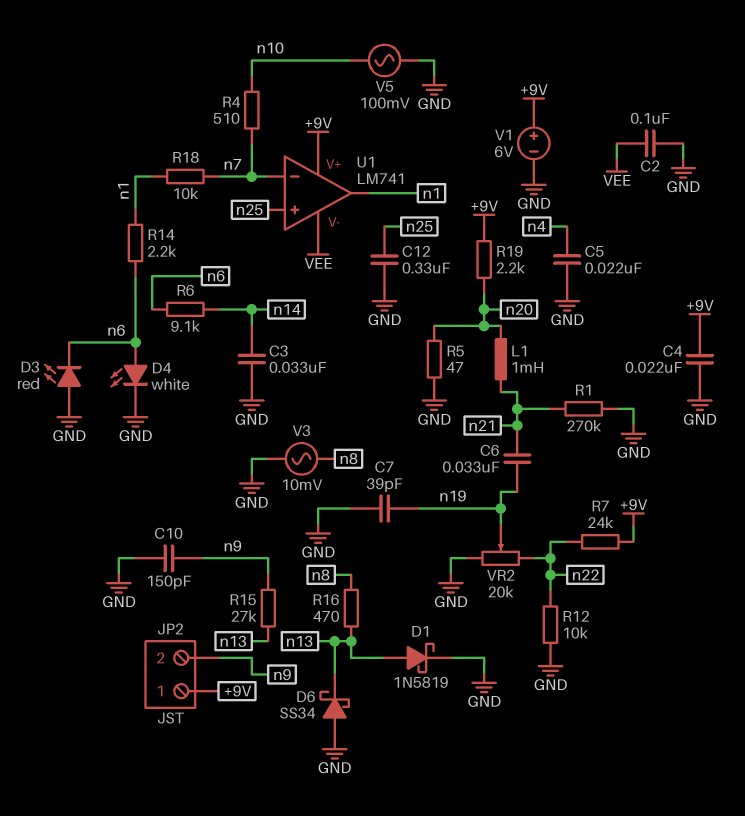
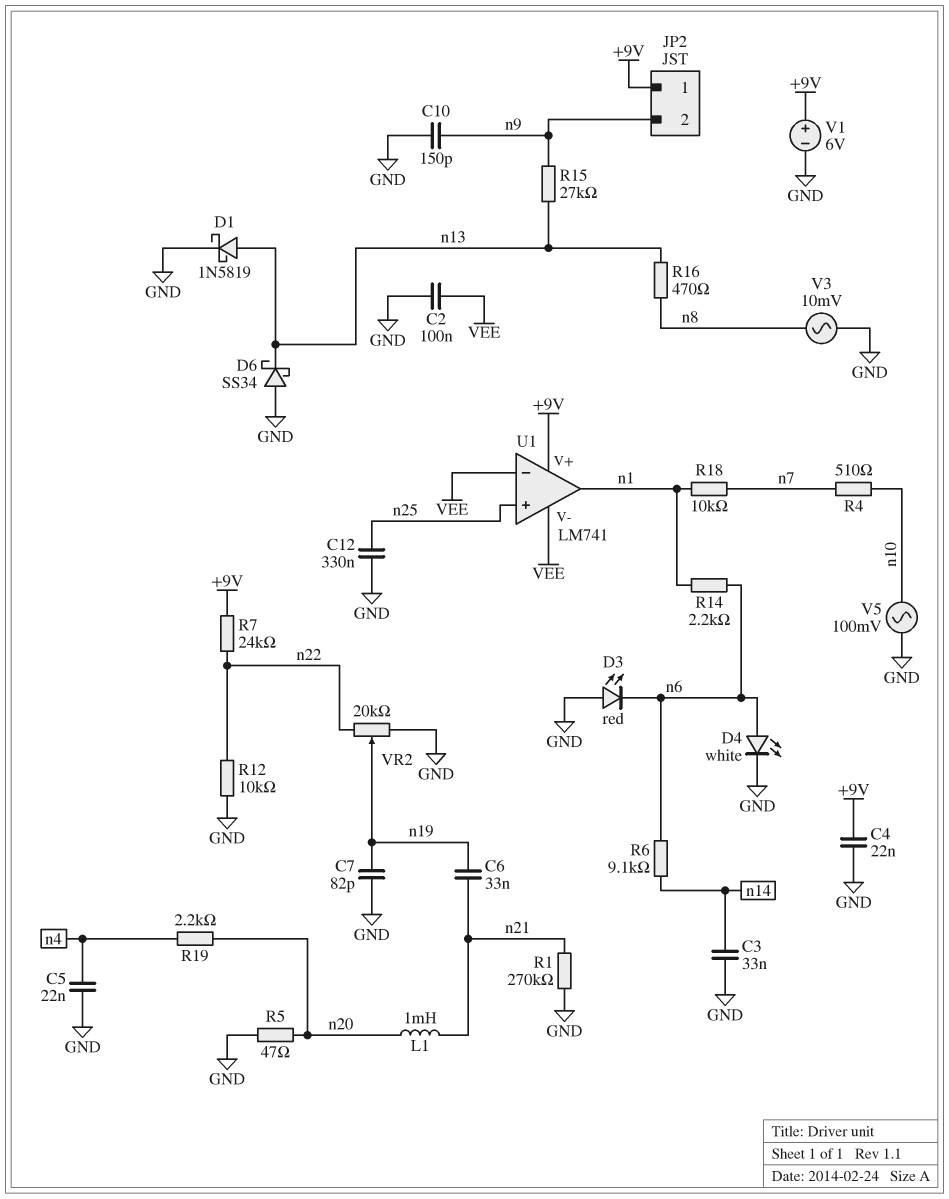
C7: 39pF (GND, n19) -> 82pF (GND, n19)
R19: 2.2k (+9V, n20) -> 2.2k (n4, n20)
U1 pin in-: n7 -> VEE

